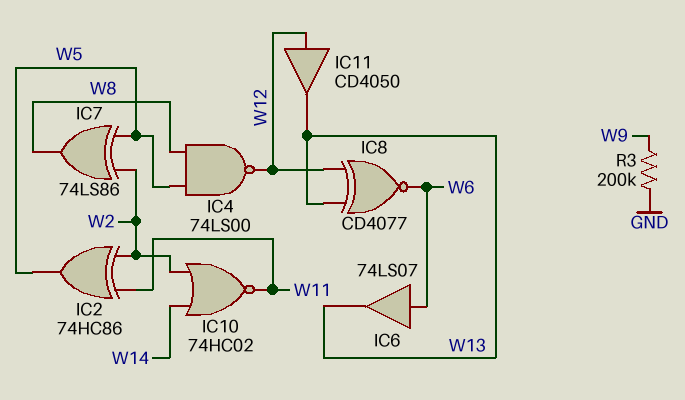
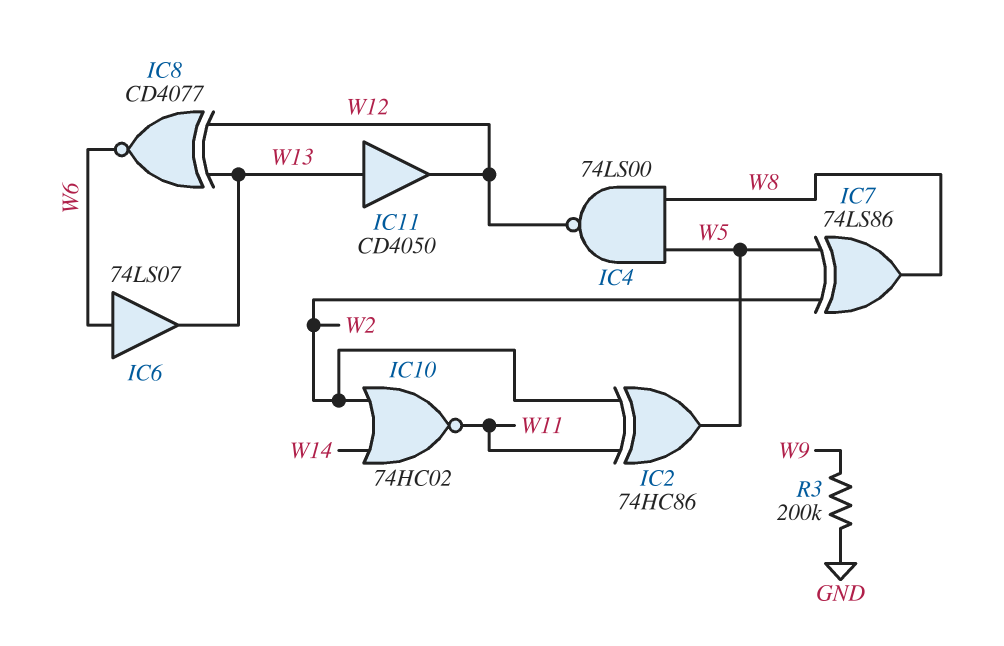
IC11: buffer CD4050 (in W12, out W13) -> buffer CD4050 (in W13, out W12)

